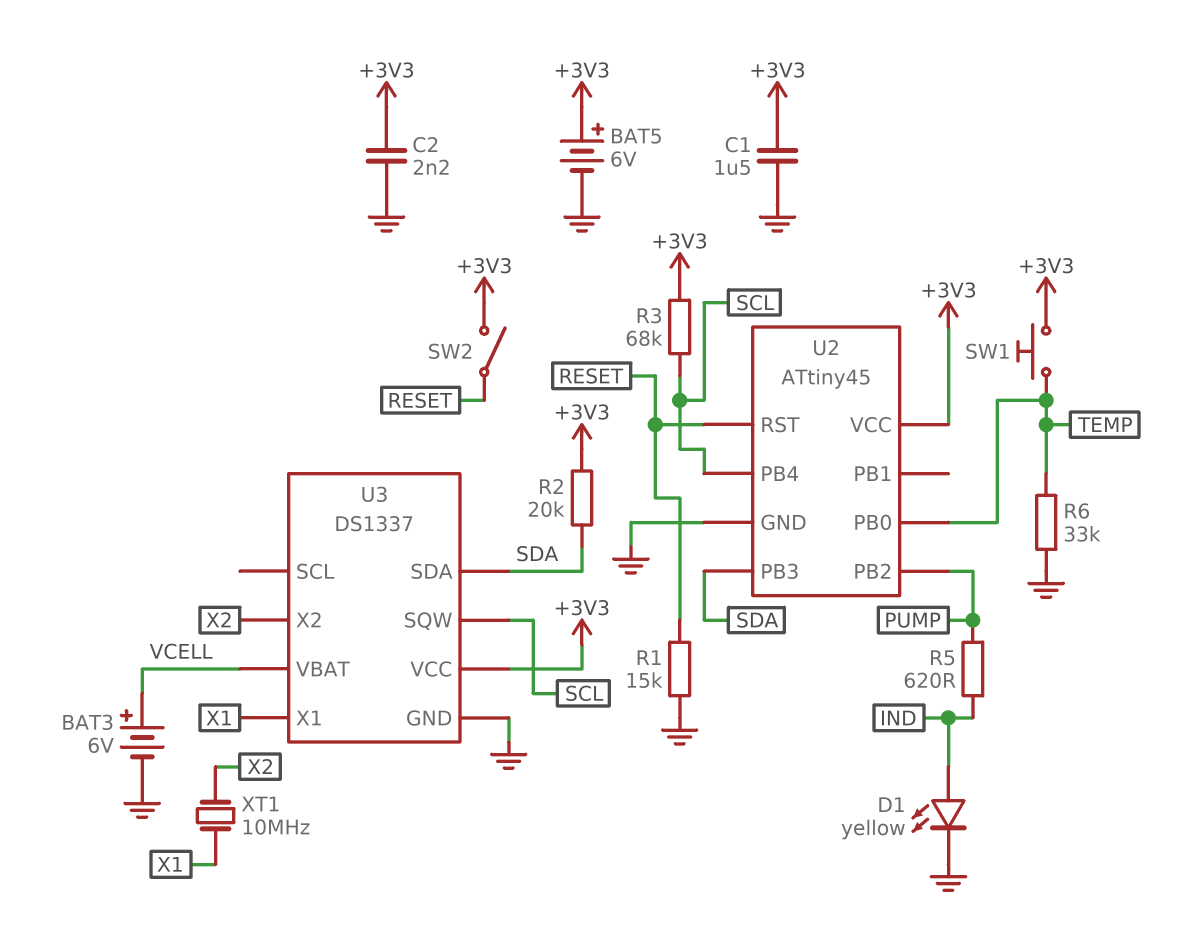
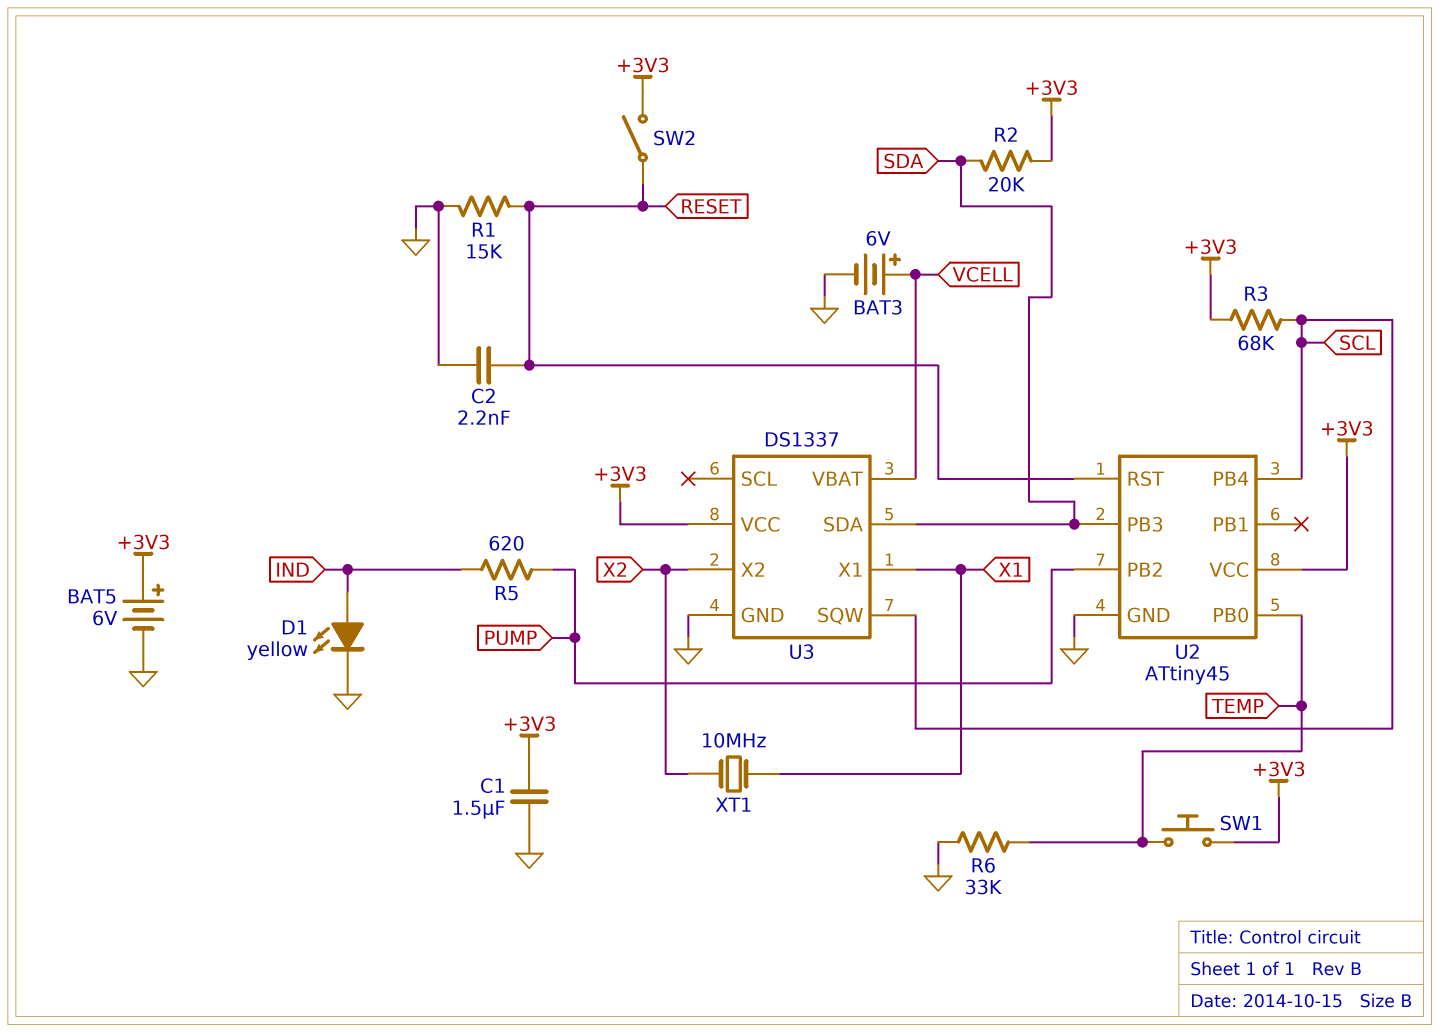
C2: 2.2nF (+3V3, GND) -> 2.2nF (GND, RESET)

